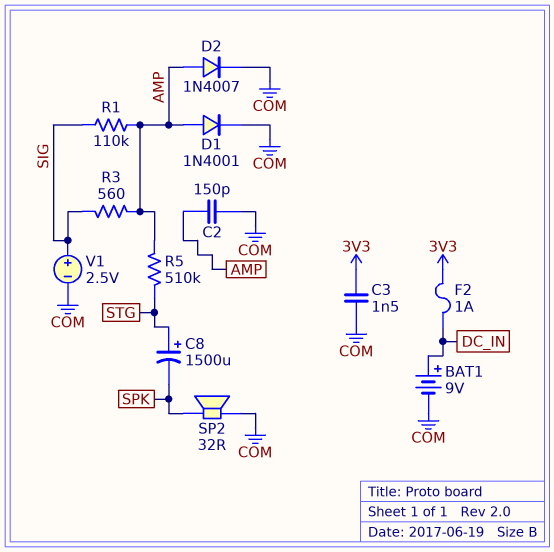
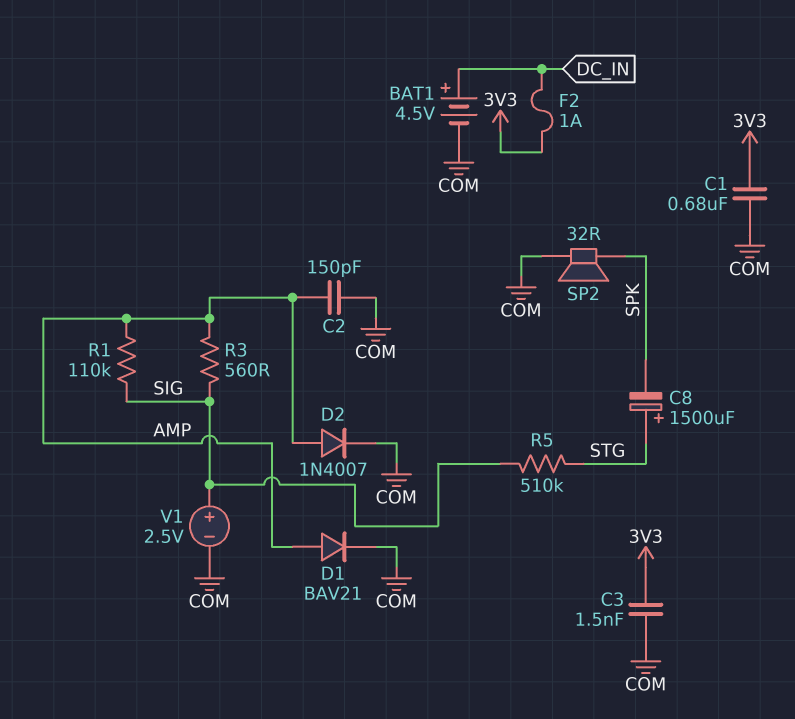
BAT1: 9V (plus DC_IN, minus COM) -> 4.5V (plus DC_IN, minus COM)
C1: none -> 680nF (3V3, COM)
D1: diode 1N4001 (A AMP, K COM) -> diode BAV21 (A AMP, K COM)
R5: 510k (AMP, STG) -> 510k (SIG, STG)

